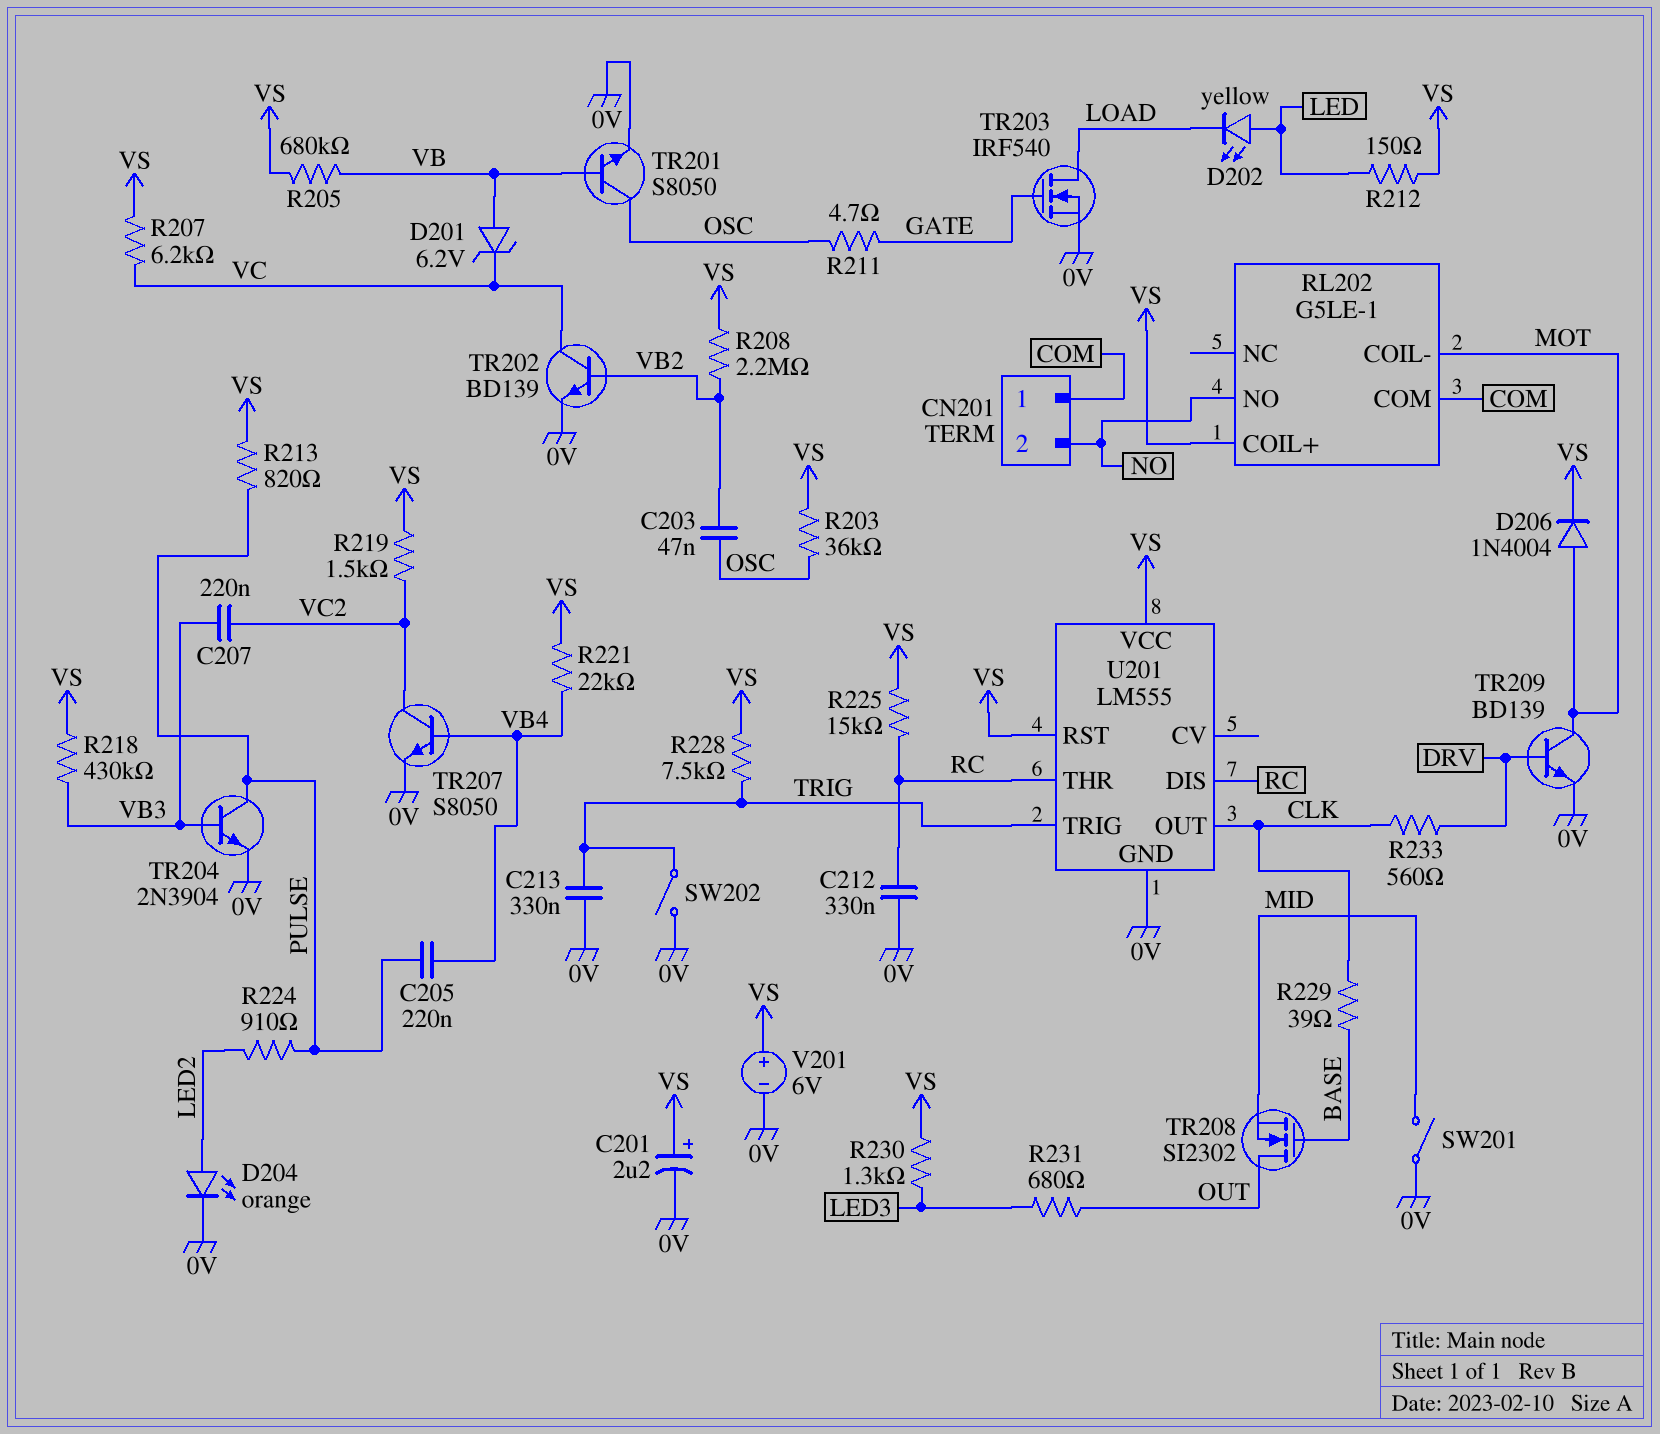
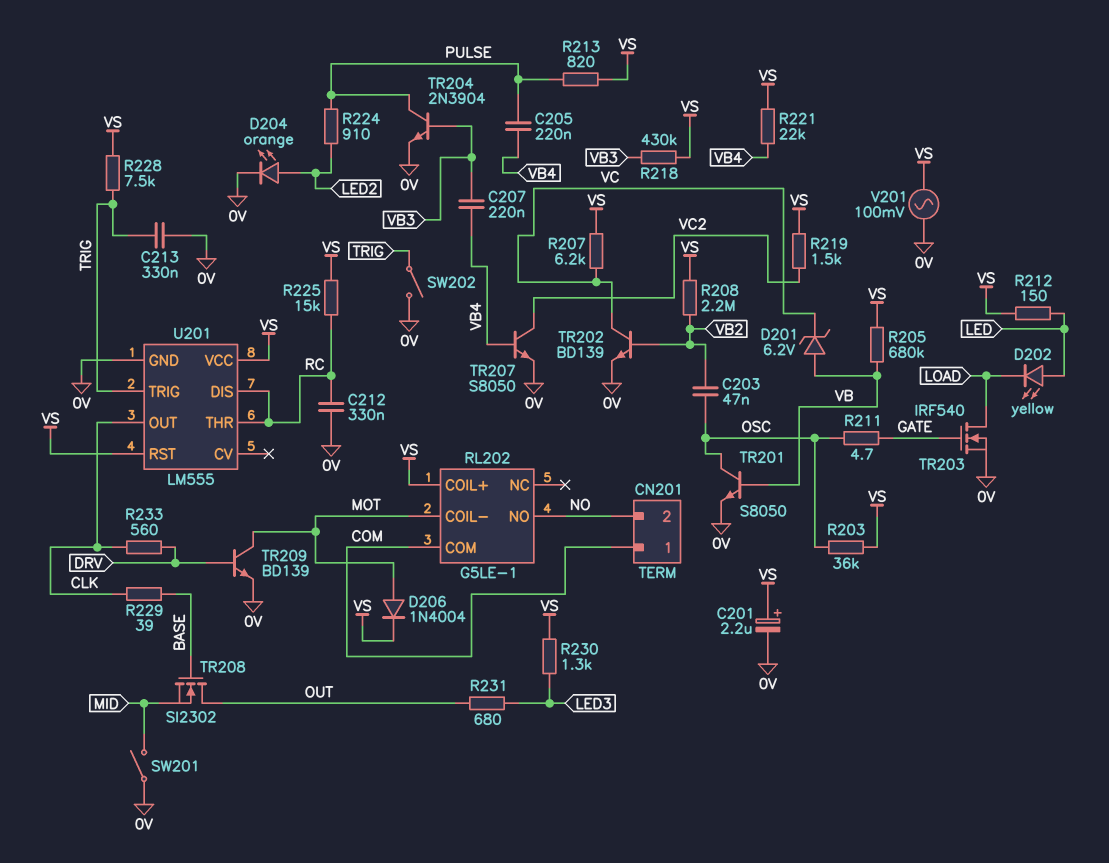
C207: 220nF (VB3, VC2) -> 220nF (VB3, VB4)
V201: 6V (plus VS, minus 0V) -> AC 100mV (0V, VS)

